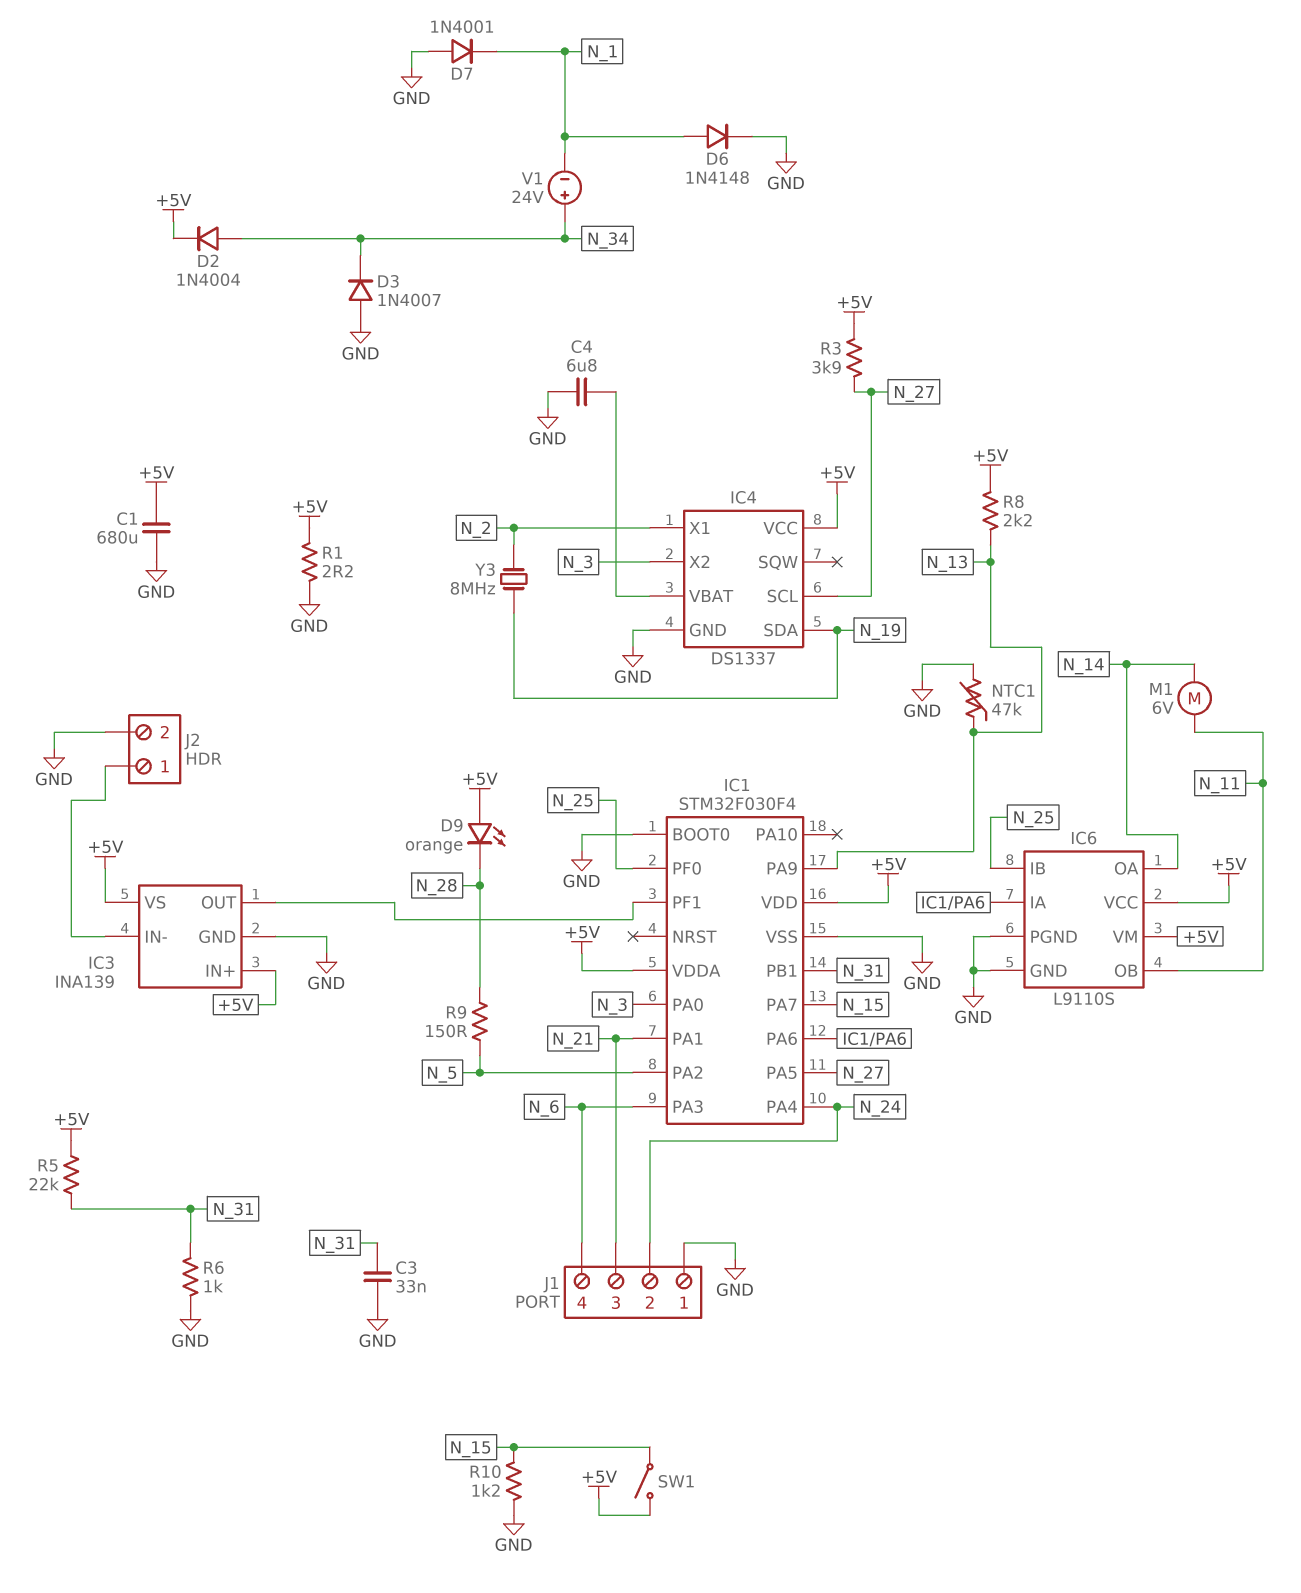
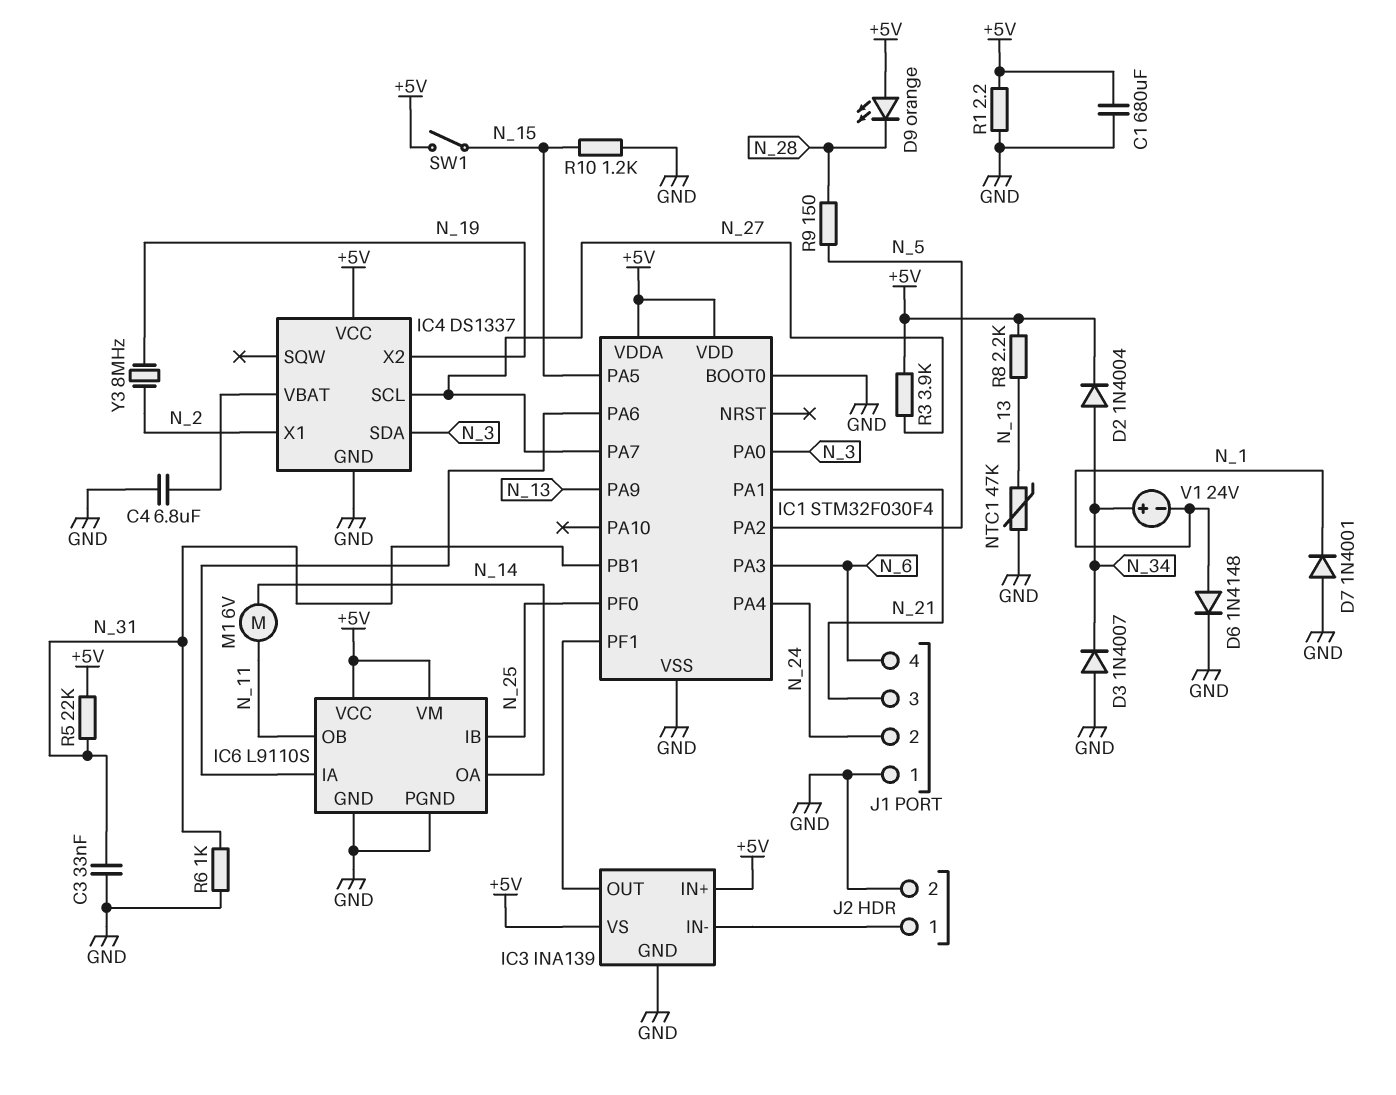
IC1 pin PA5: N_27 -> N_15
IC1 pin PA7: N_15 -> N_27
IC4 pin SDA: N_19 -> N_3
IC4 pin X2: N_3 -> N_19

